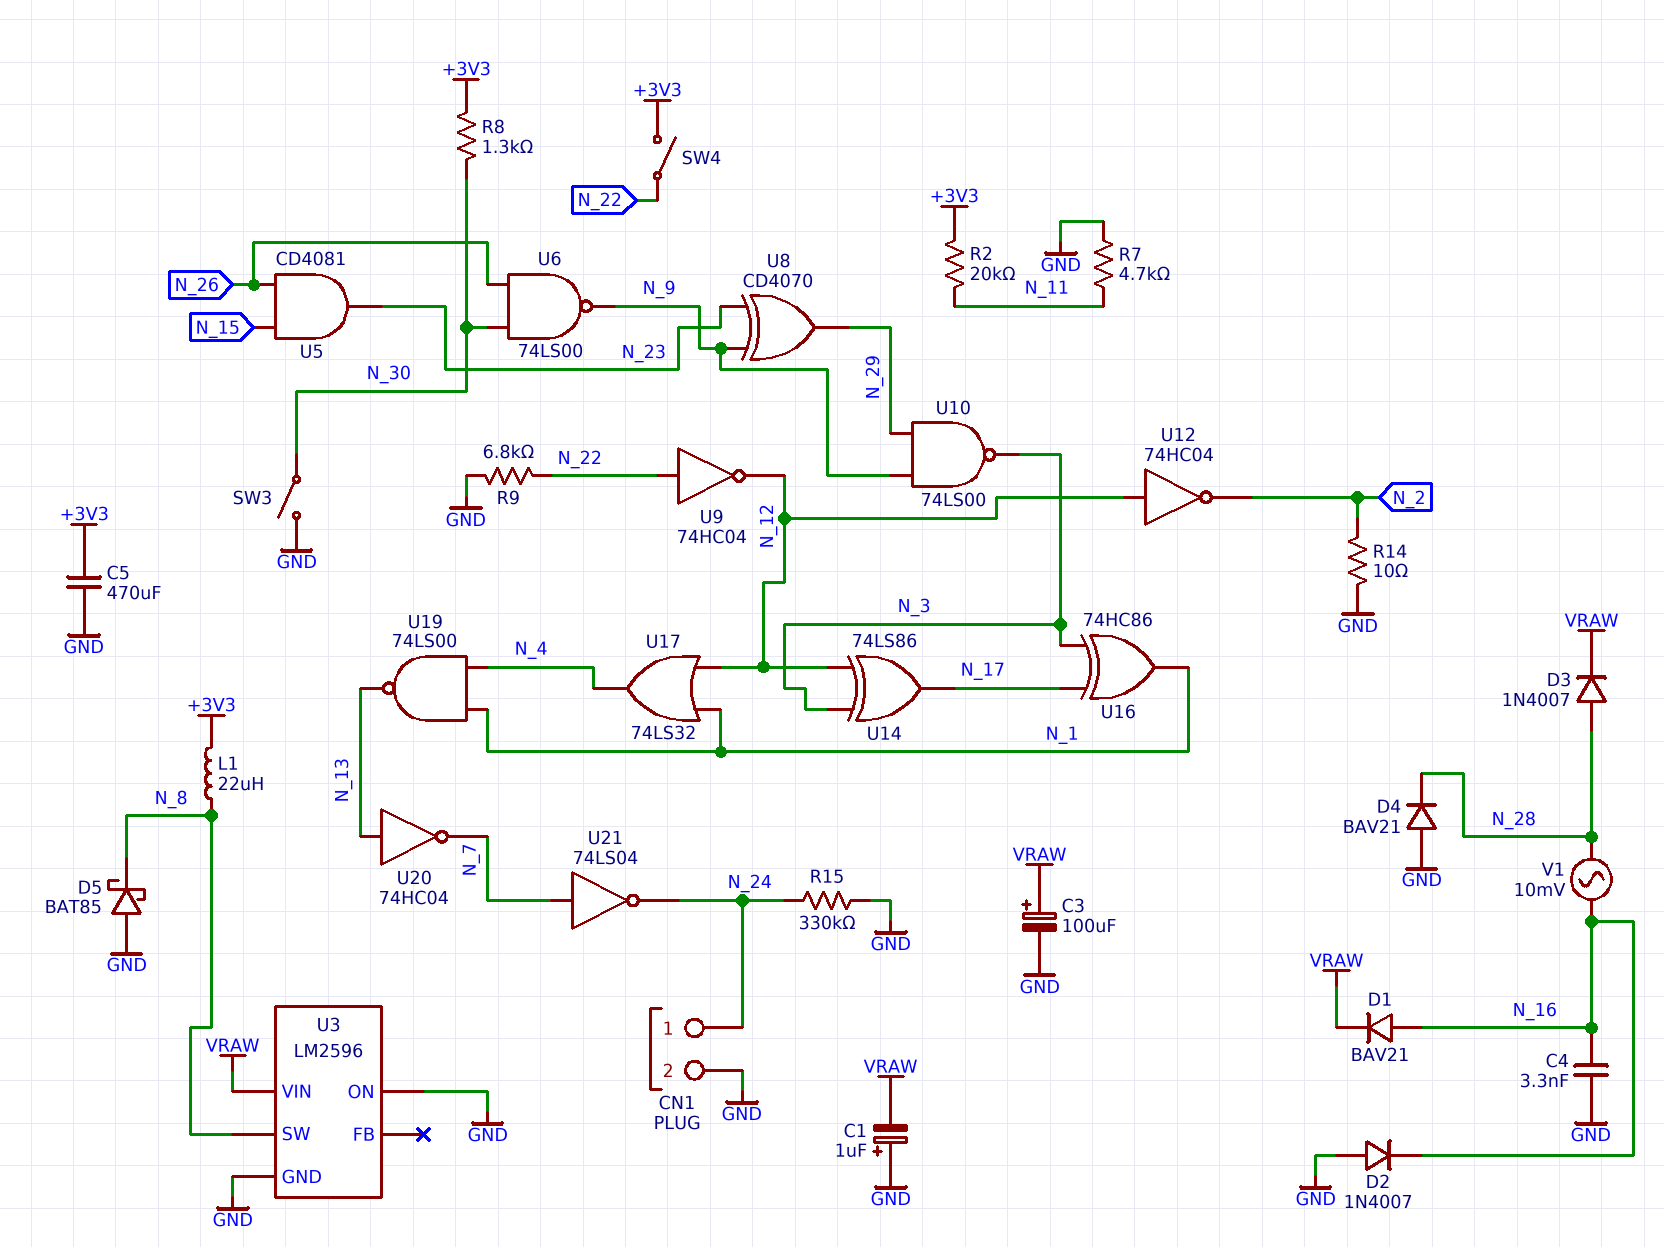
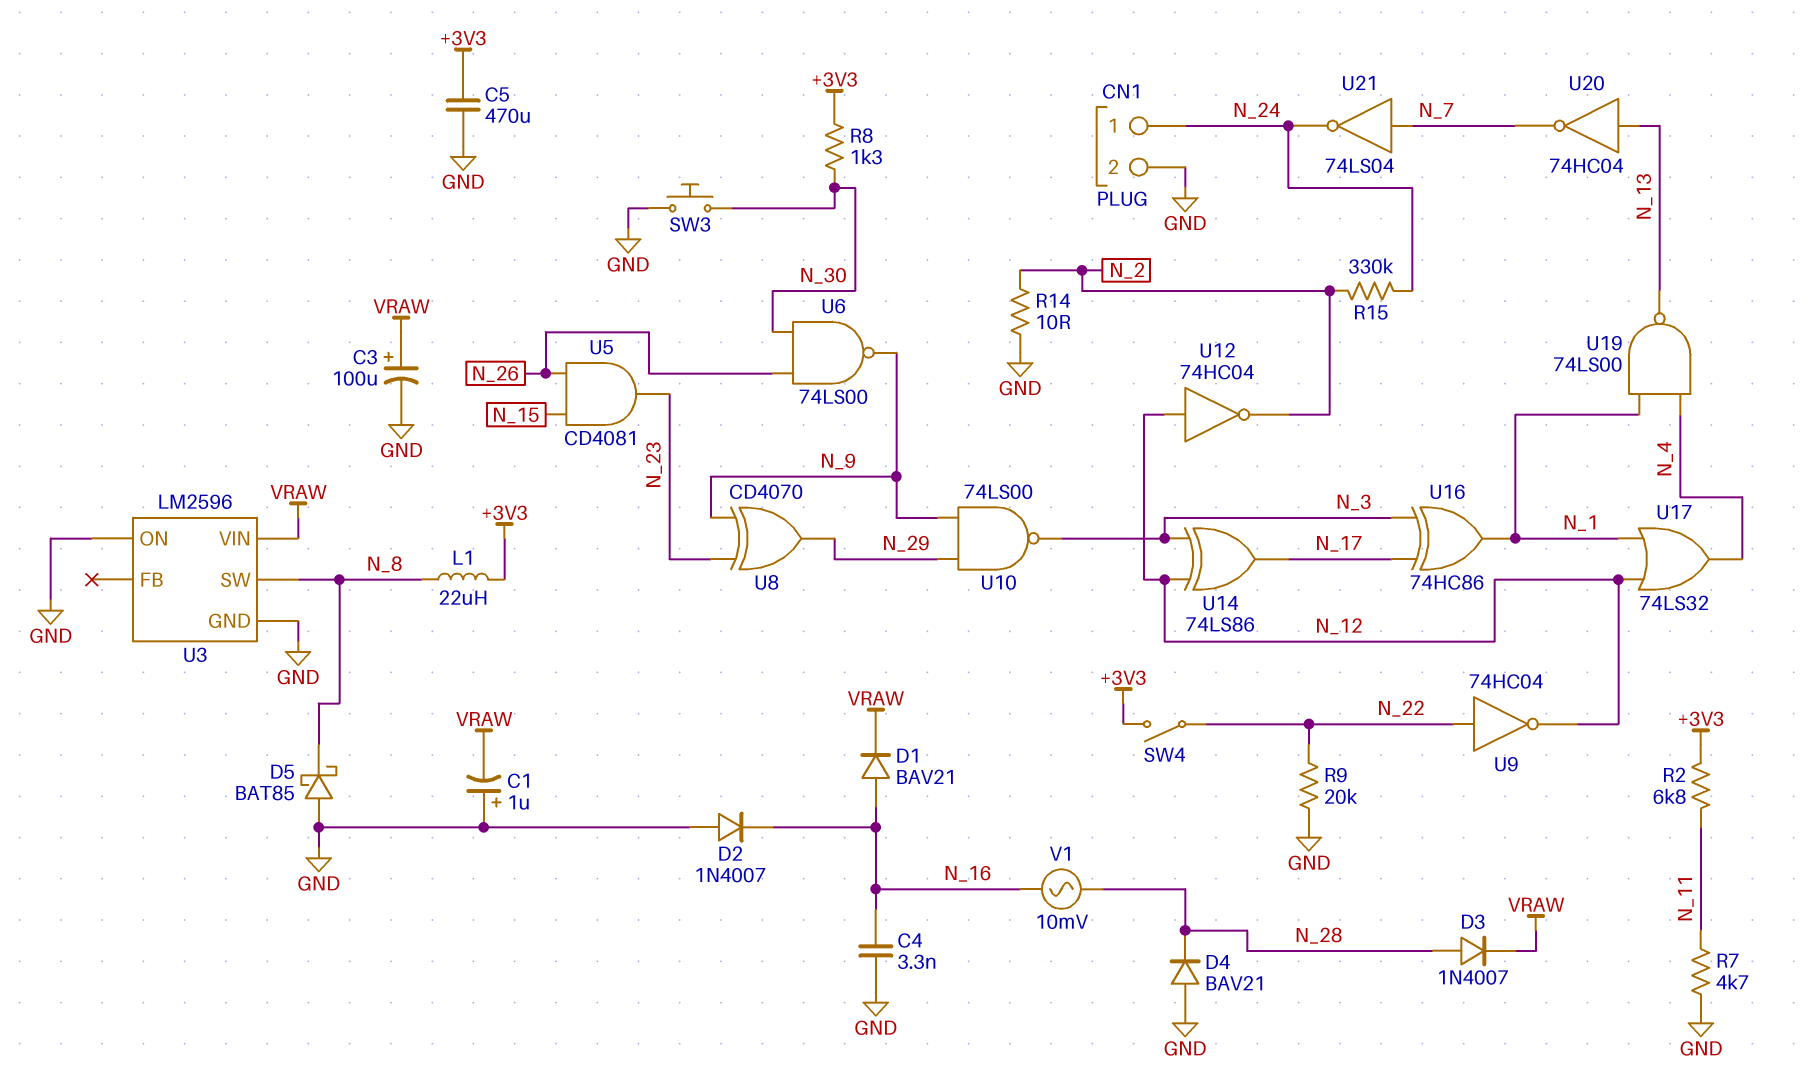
R2: 20k (+3V3, N_11) -> 6.8k (+3V3, N_11)
R9: 6.8k (GND, N_22) -> 20k (GND, N_22)
R15: 330k (GND, N_24) -> 330k (N_2, N_24)
SW3: switch (GND, N_30) -> button (GND, N_30)

